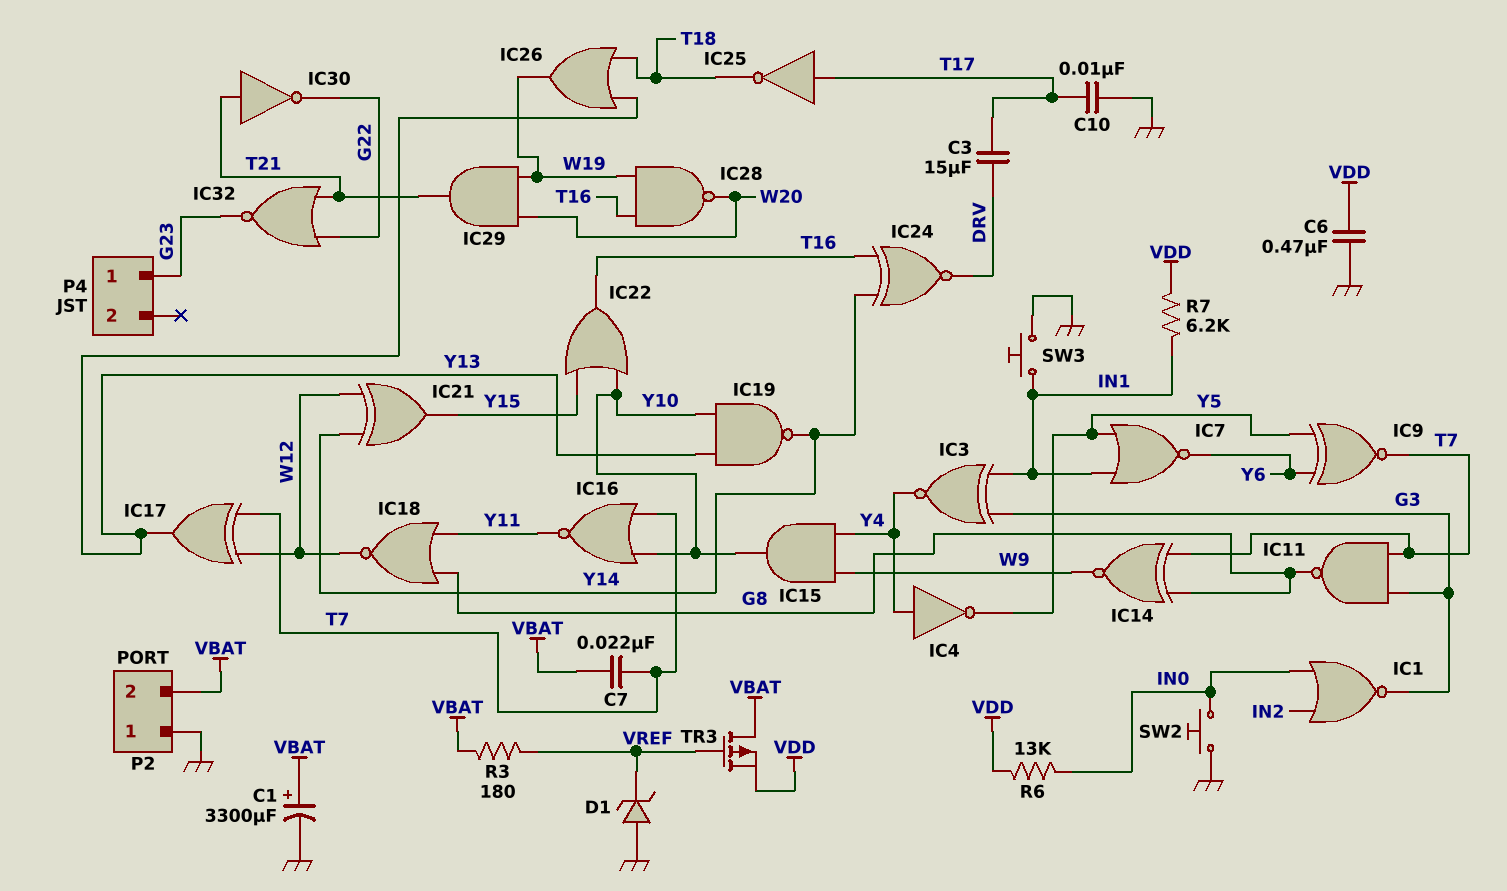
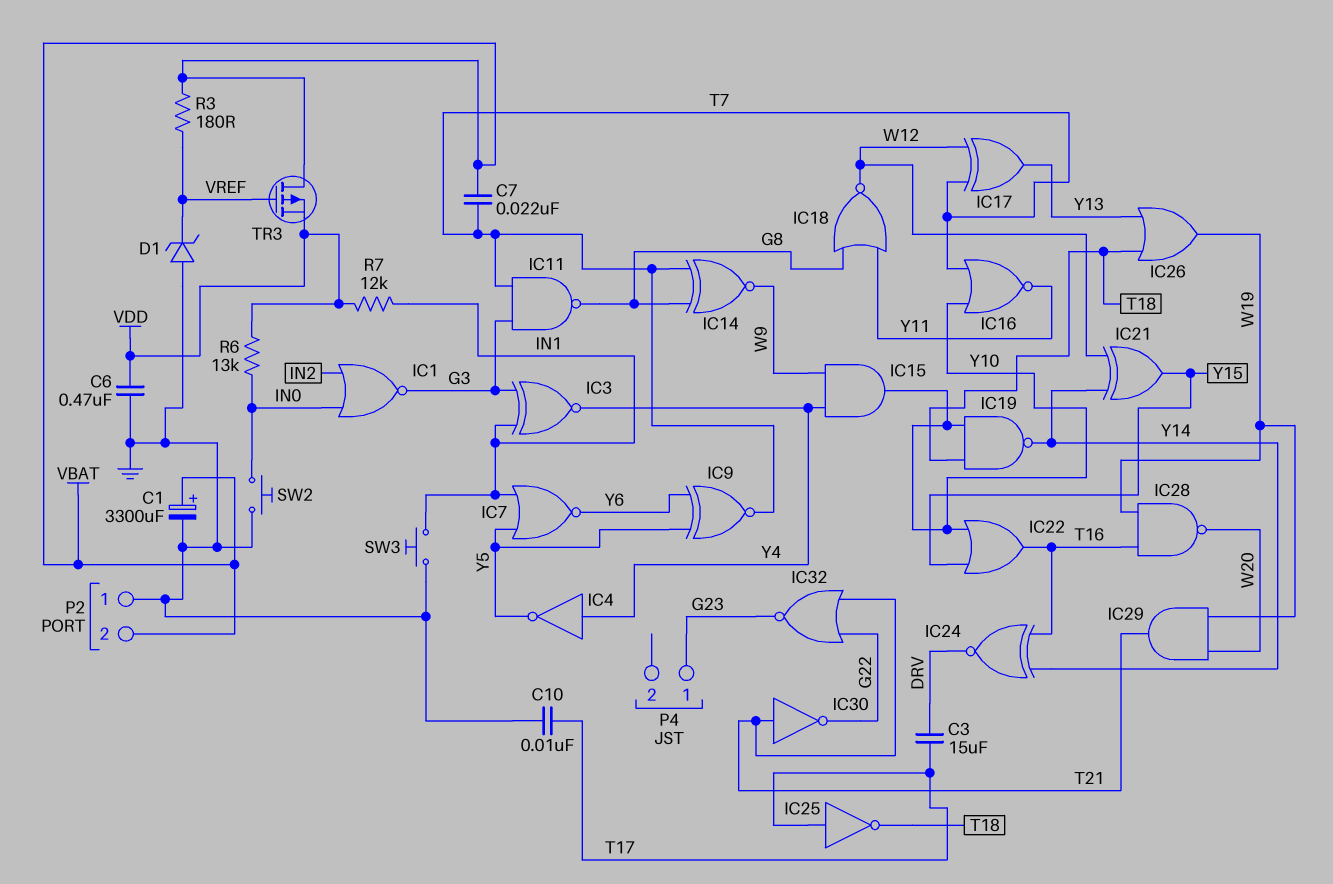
IC19: NAND (in Y10, in Y13, out Y14) -> NAND (in T18, in Y10, out Y14)
R7: 6.2k (IN1, VDD) -> 12k (IN1, VDD)

